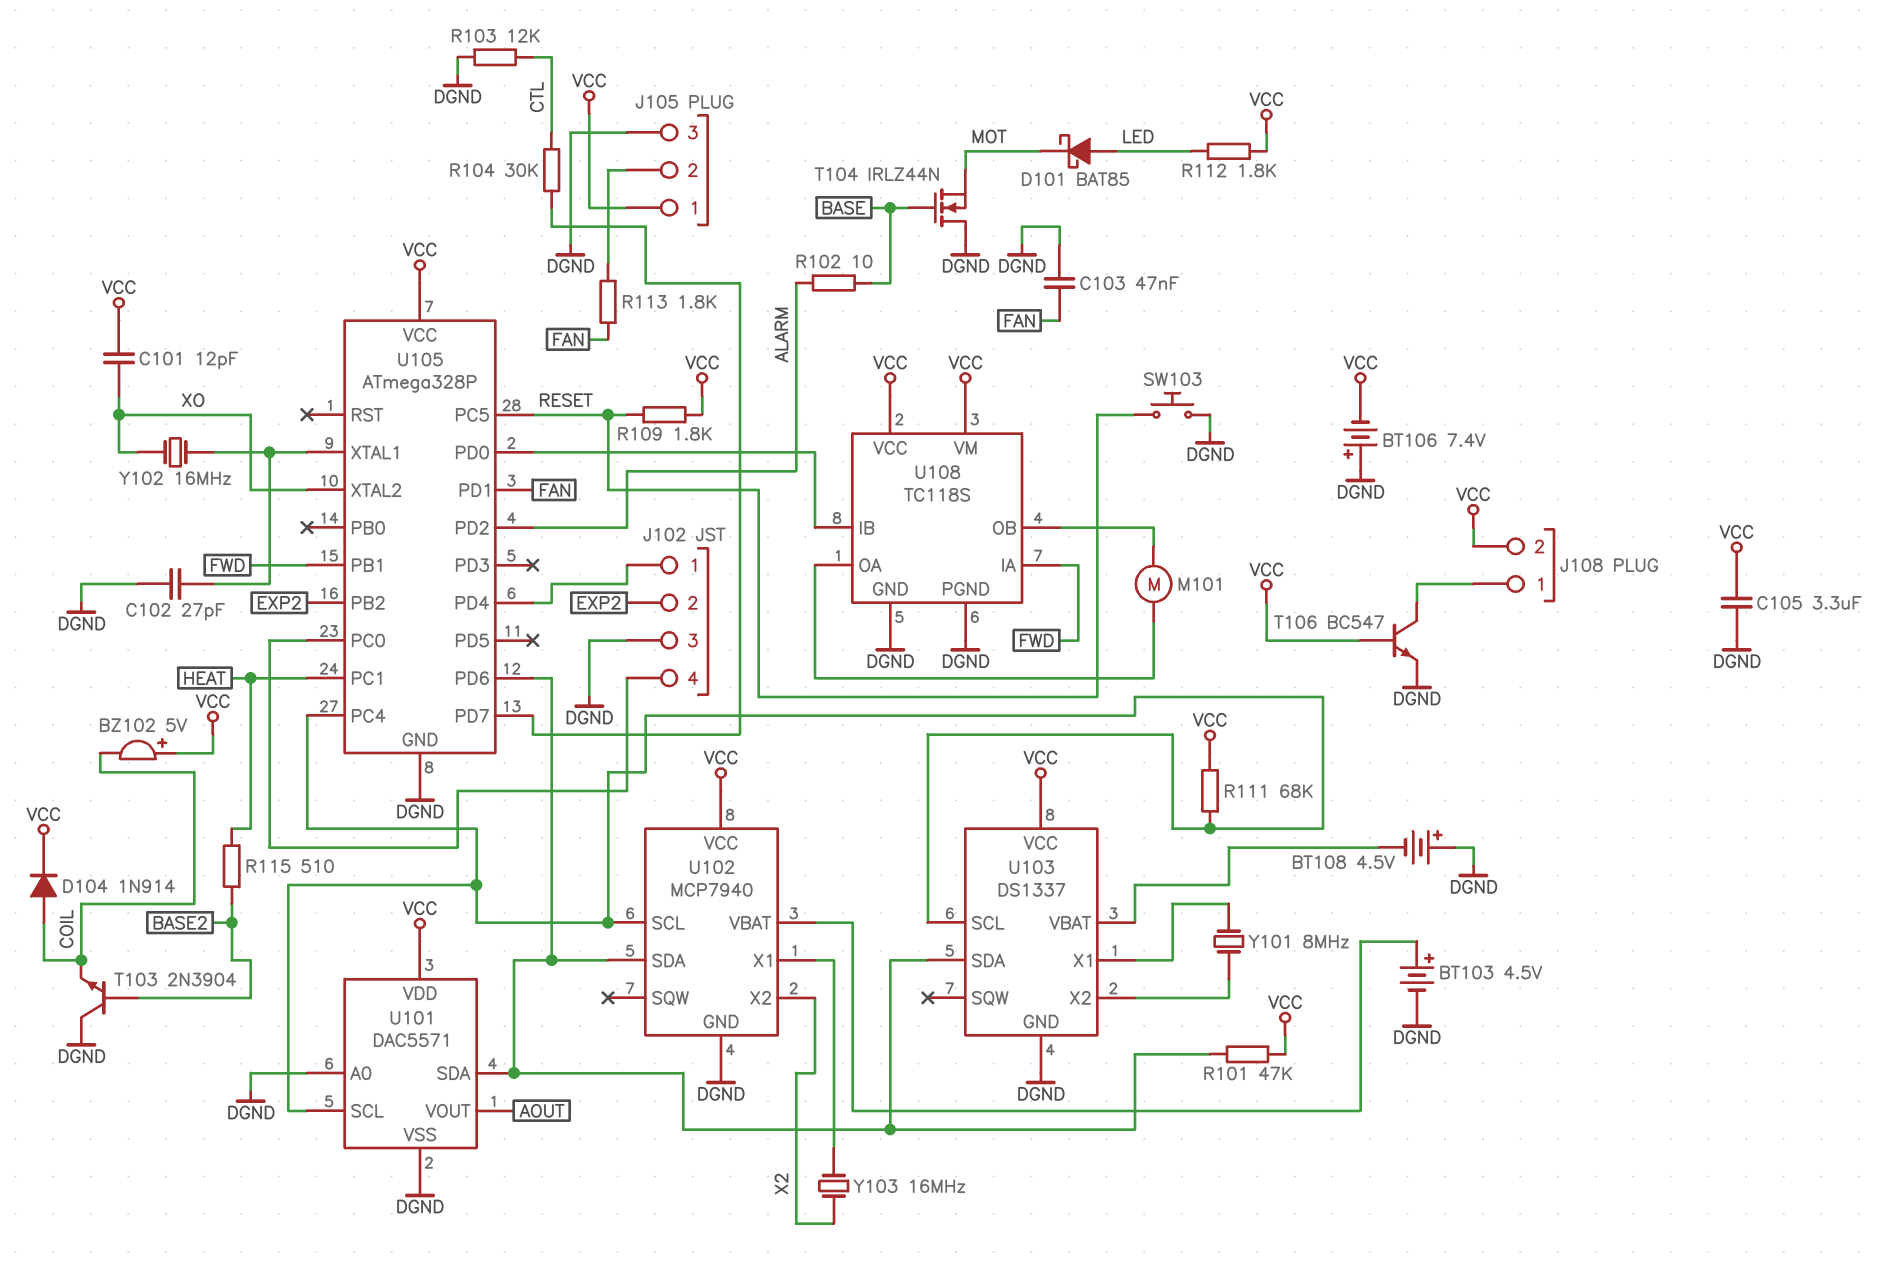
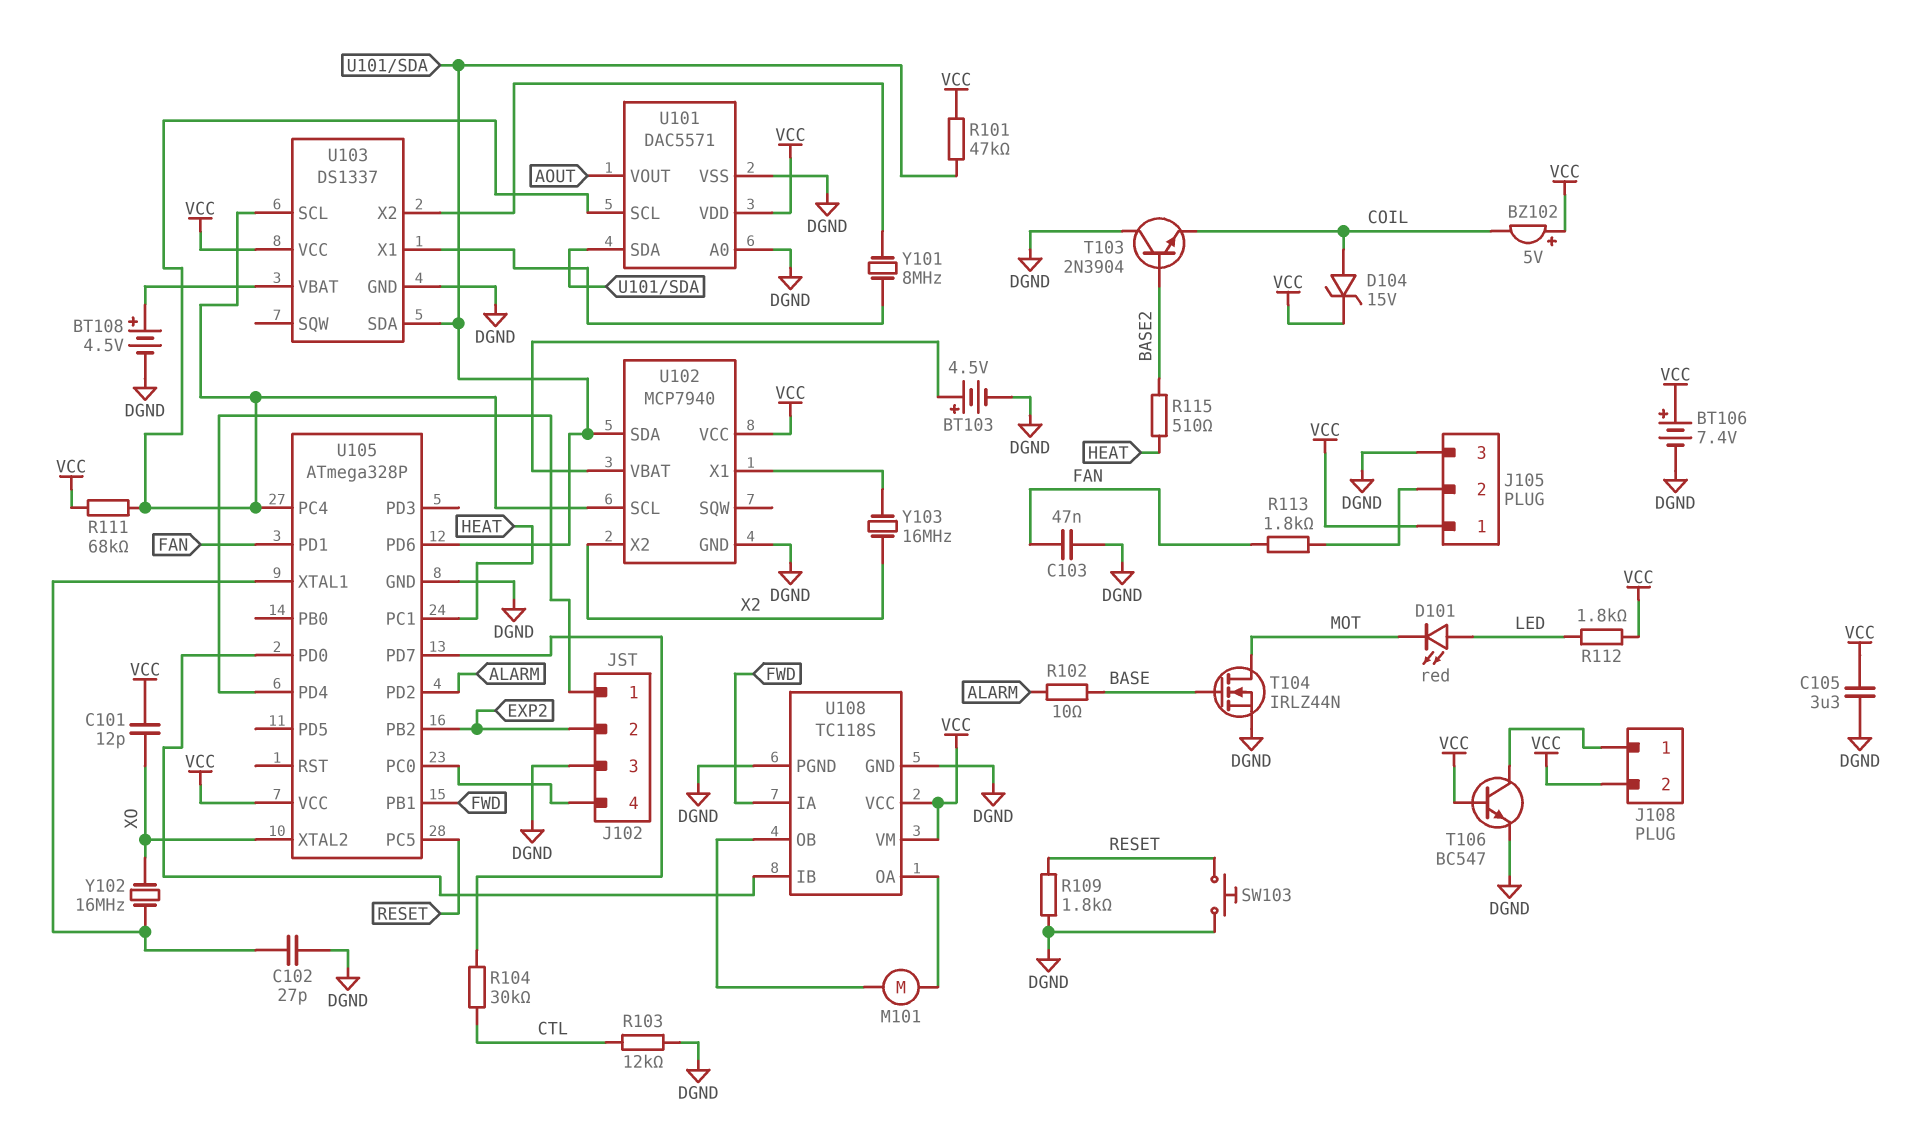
BT106: 7.4V (plus DGND, minus VCC) -> 7.4V (plus VCC, minus DGND)
BT108: 4.5V (plus DGND, minus U103/VBAT) -> 4.5V (plus U103/VBAT, minus DGND)
D101: schottky BAT85 (A LED, K MOT) -> LED red (A LED, K MOT)
D104: diode 1N914 (A COIL, K VCC) -> zener 15V (A COIL, K VCC)
R109: 1.8k (RESET, VCC) -> 1.8k (DGND, RESET)
T104: NMOS IRLZ44N (G BASE, D DGND, S MOT) -> NMOS IRLZ44N (G BASE, D MOT, S DGND)

